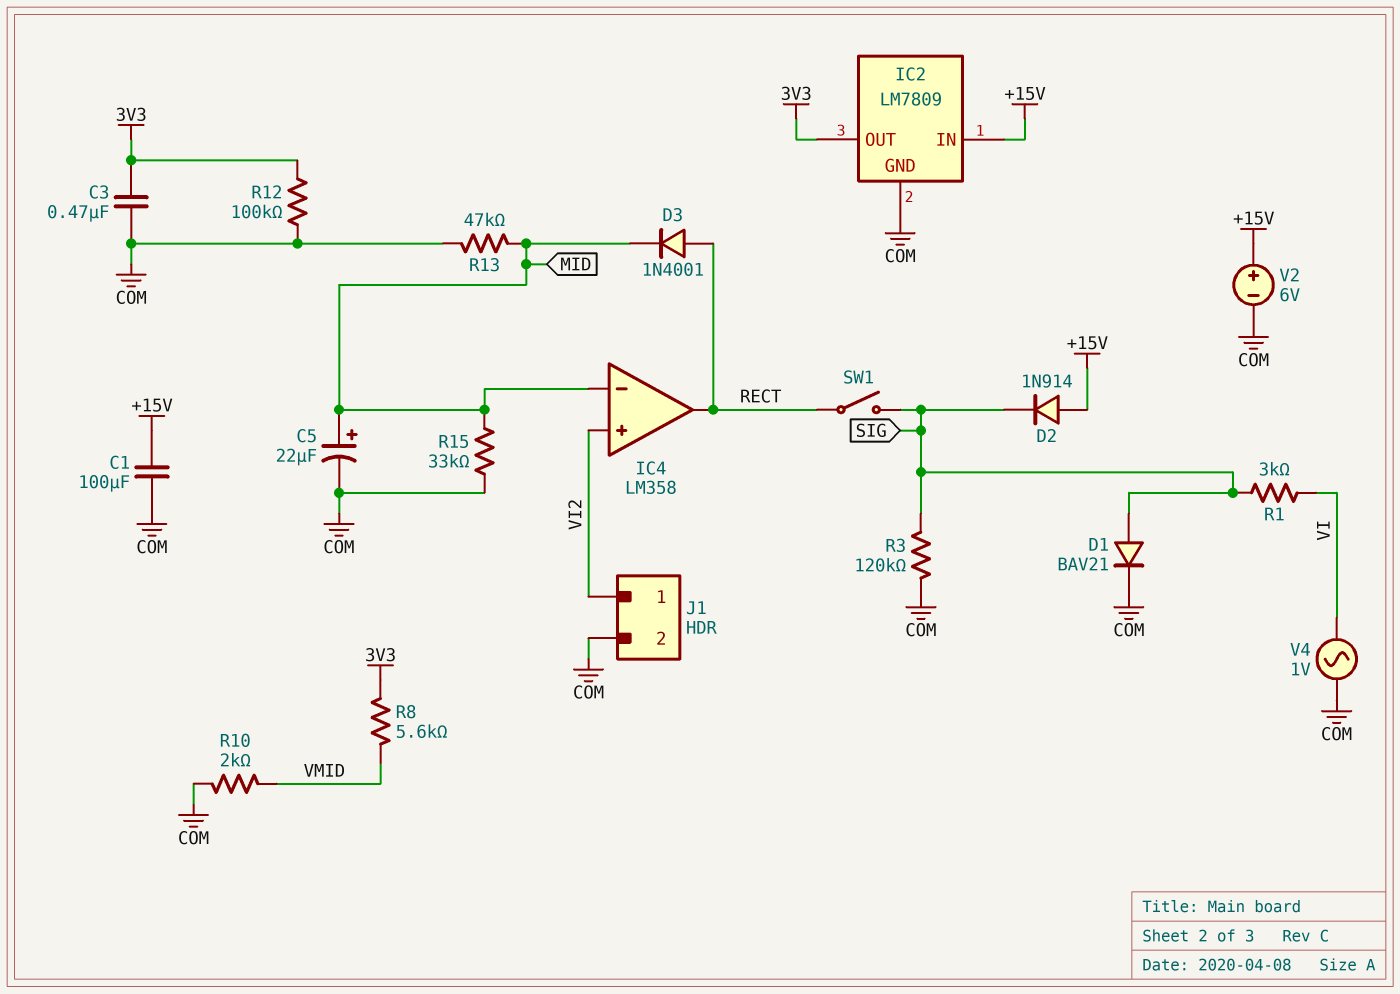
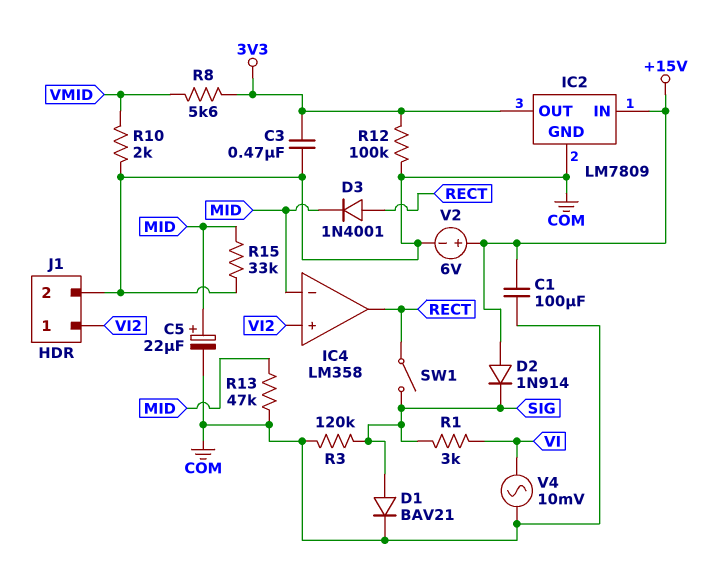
V4: AC 1V (COM, VI) -> AC 10mV (COM, VI)

